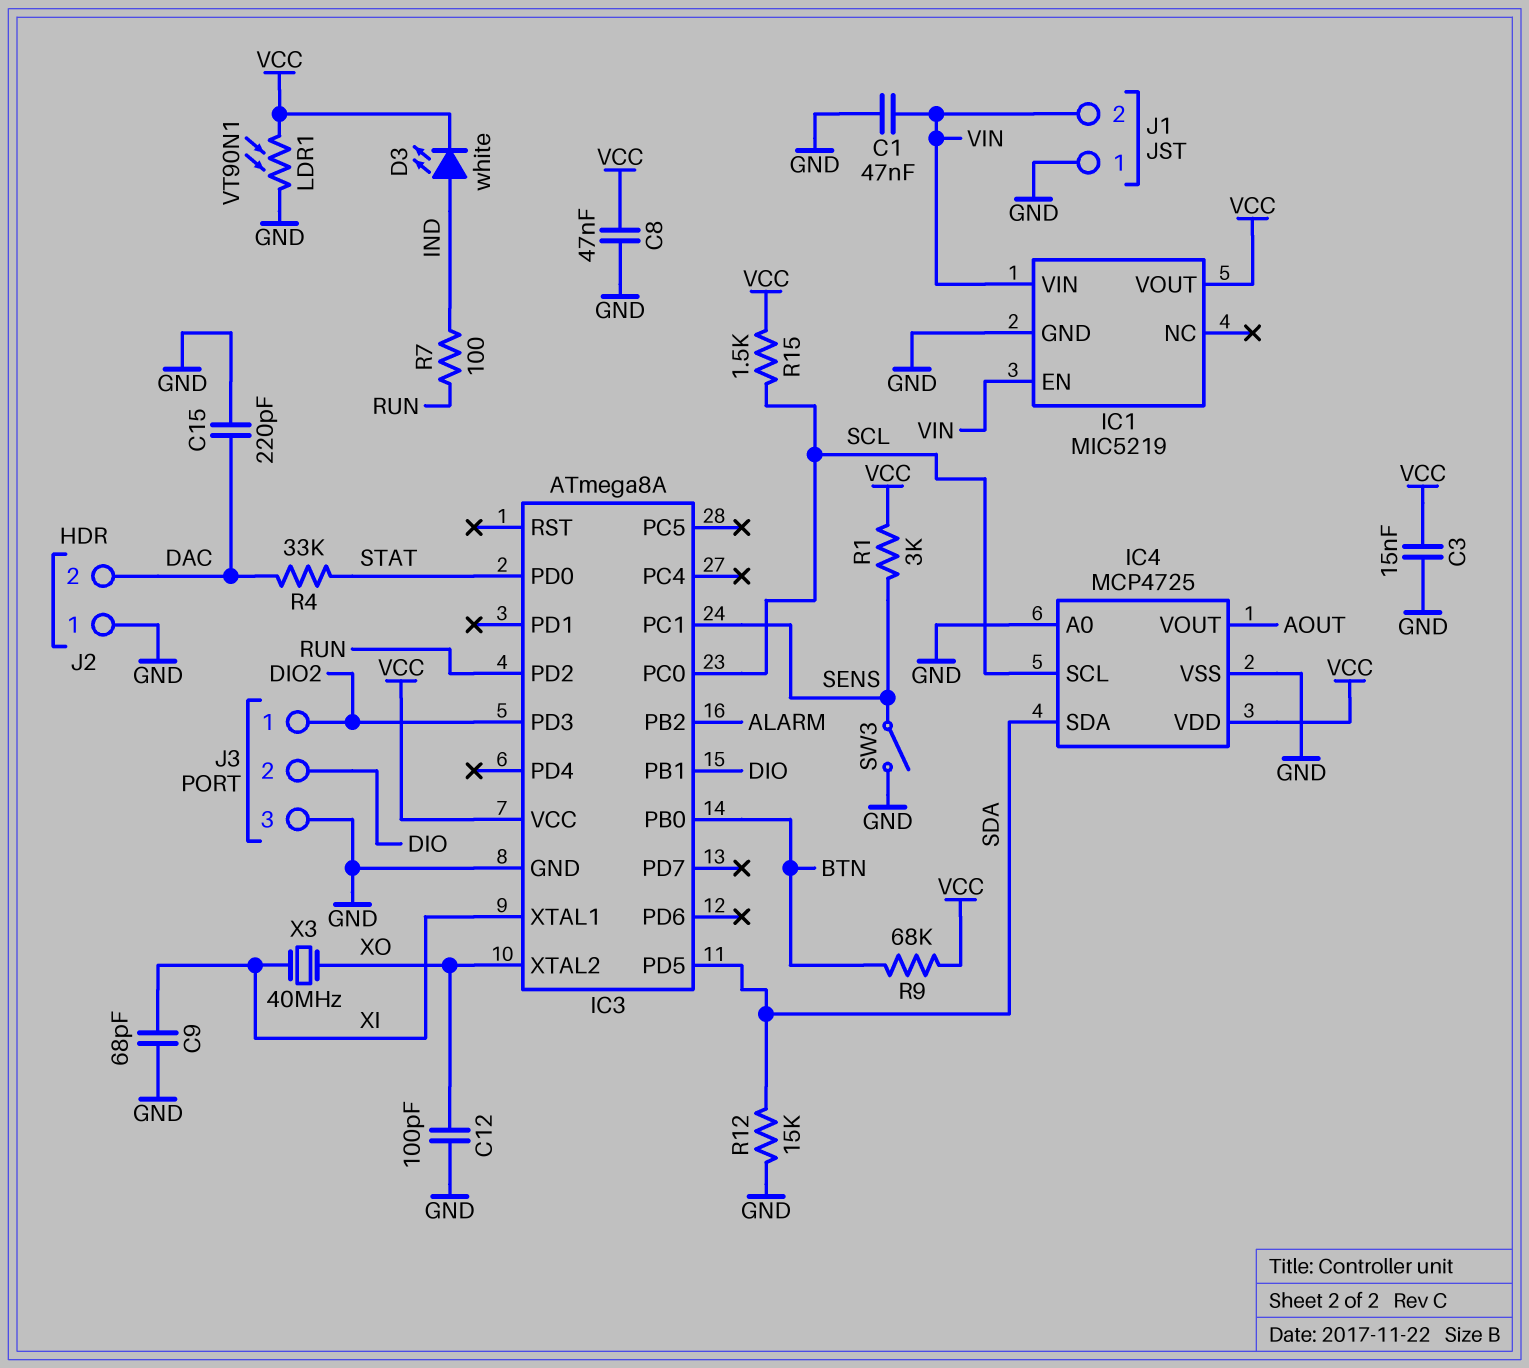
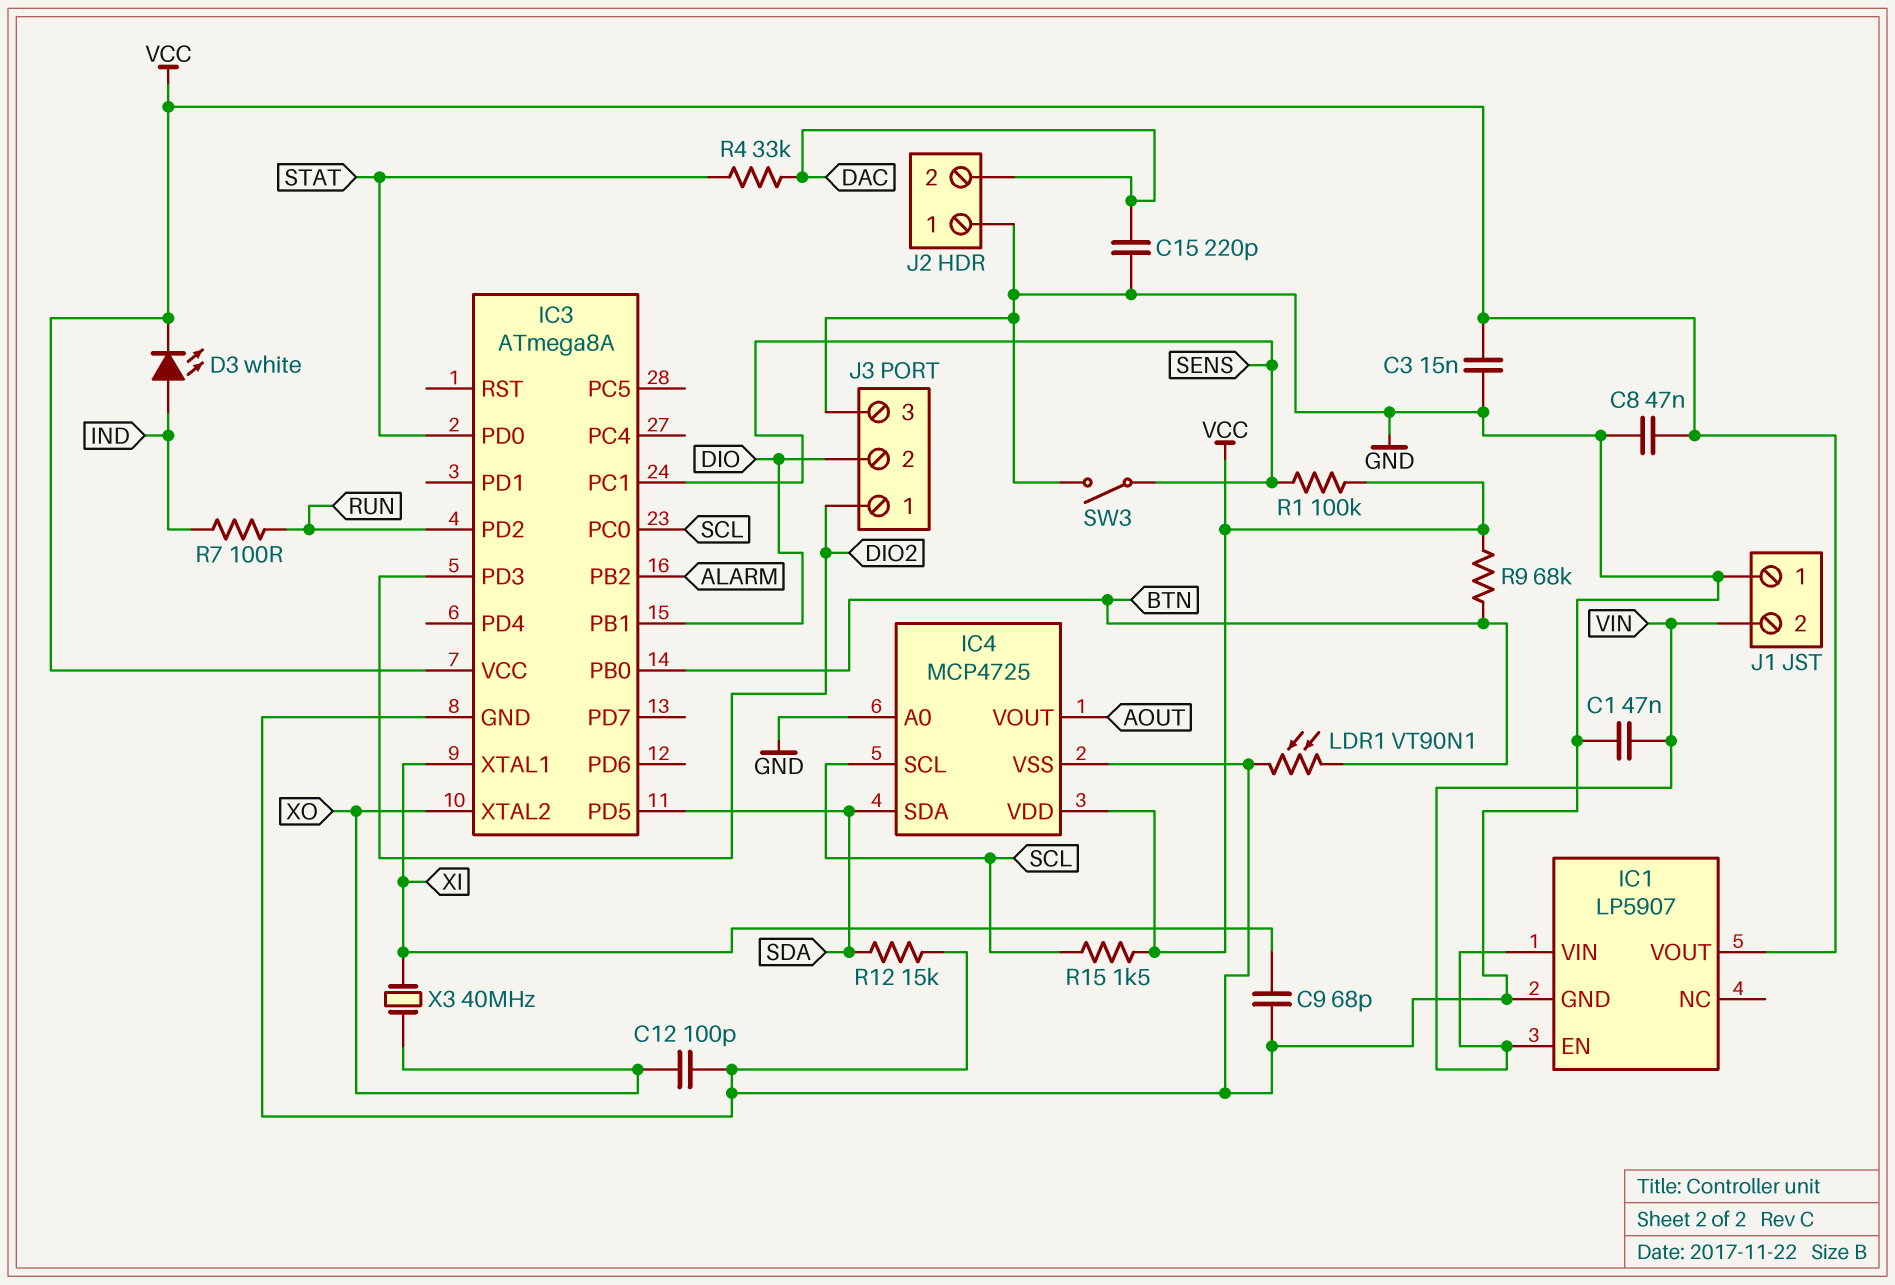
IC1: MIC5219 -> LP5907
LDR1: VT90N1 (GND, VCC) -> VT90N1 (BTN, GND)
R1: 3k (SENS, VCC) -> 100k (SENS, VCC)

